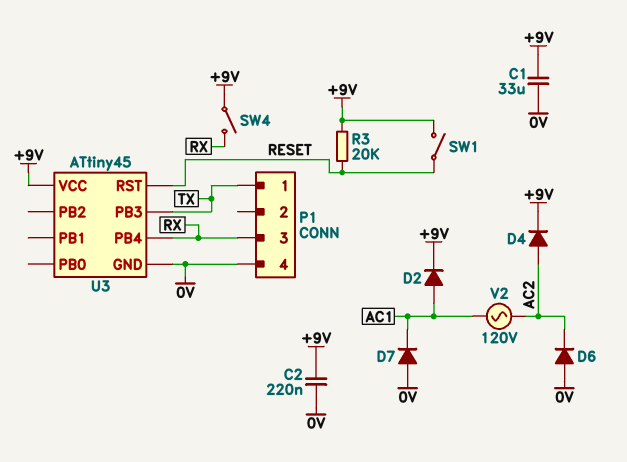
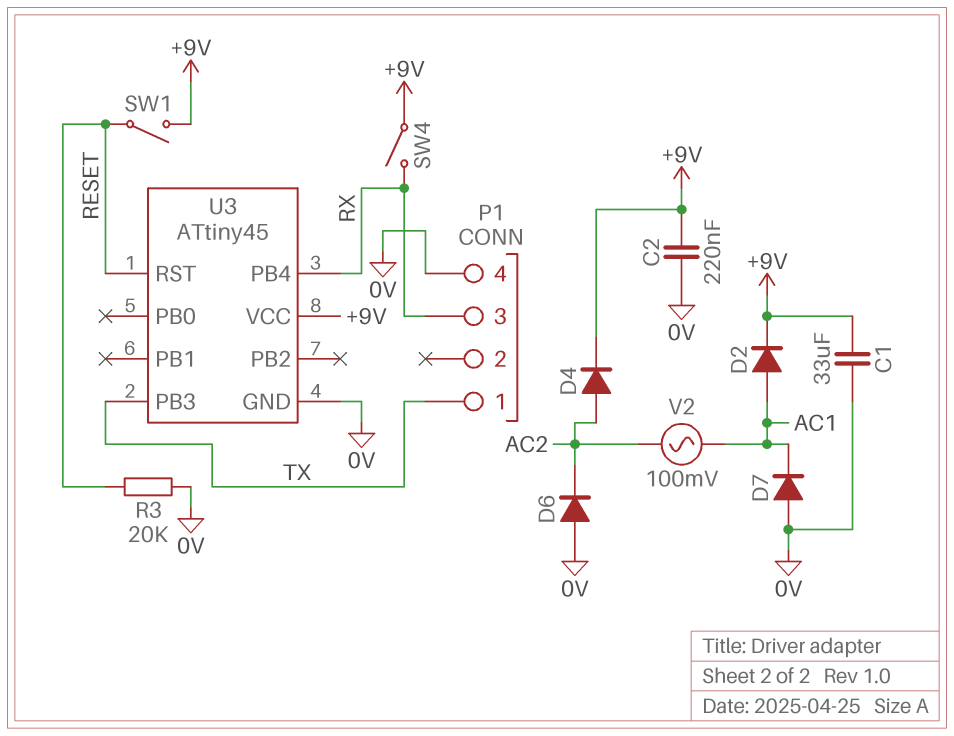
R3: 20k (+9V, RESET) -> 20k (0V, RESET)
V2: AC 120V (AC1, AC2) -> AC 100mV (AC1, AC2)

